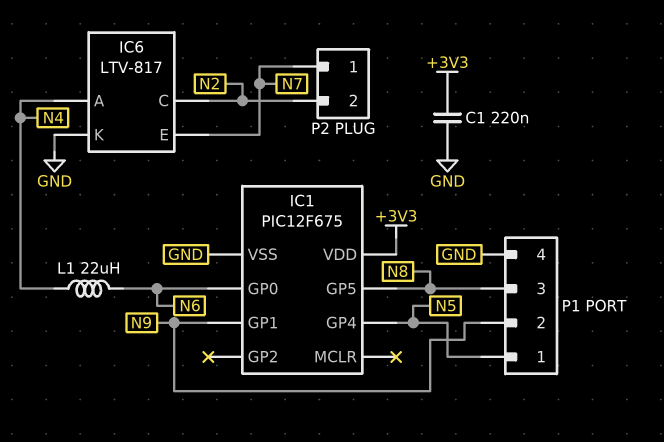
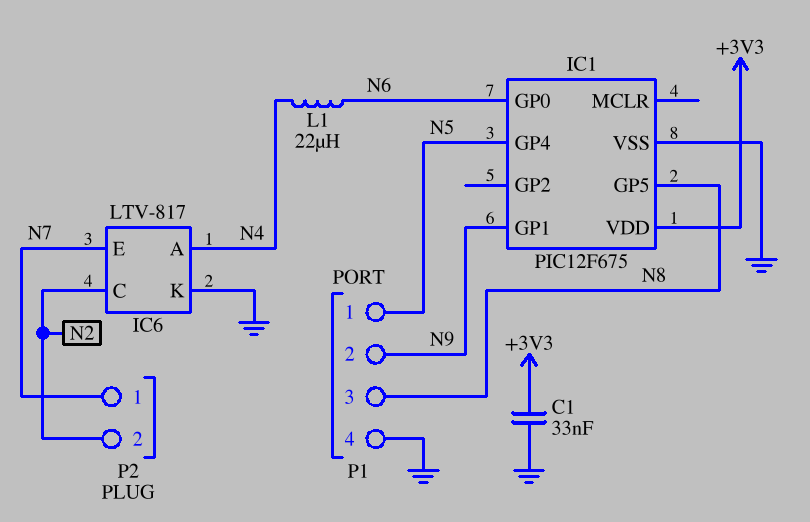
C1: 220nF (+3V3, GND) -> 33nF (+3V3, GND)

